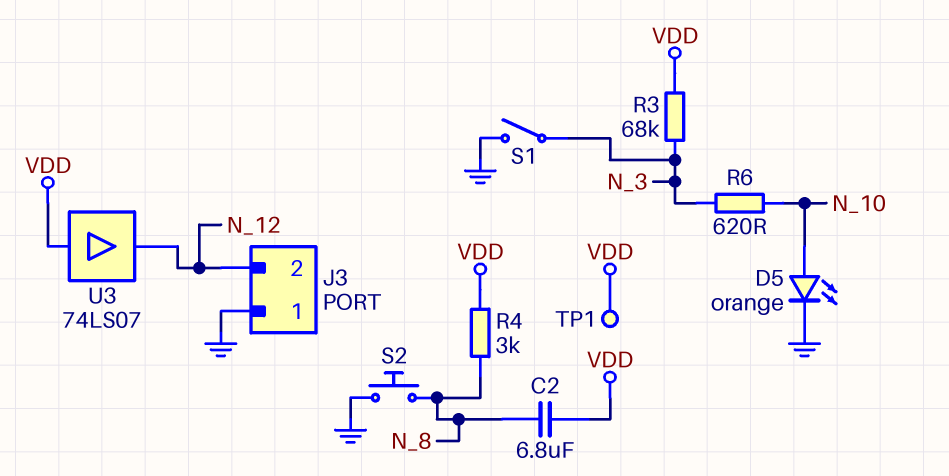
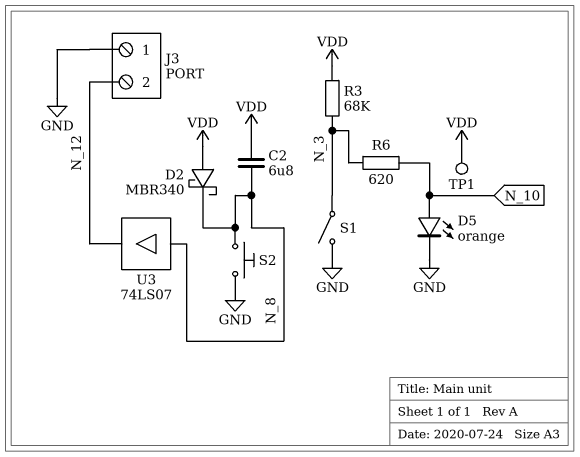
D2: none -> schottky MBR340 (A VDD, K N_8)
R4: 3k (N_8, VDD) -> none
U3: buffer 74LS07 (in VDD, out N_12) -> buffer 74LS07 (in N_8, out N_12)

